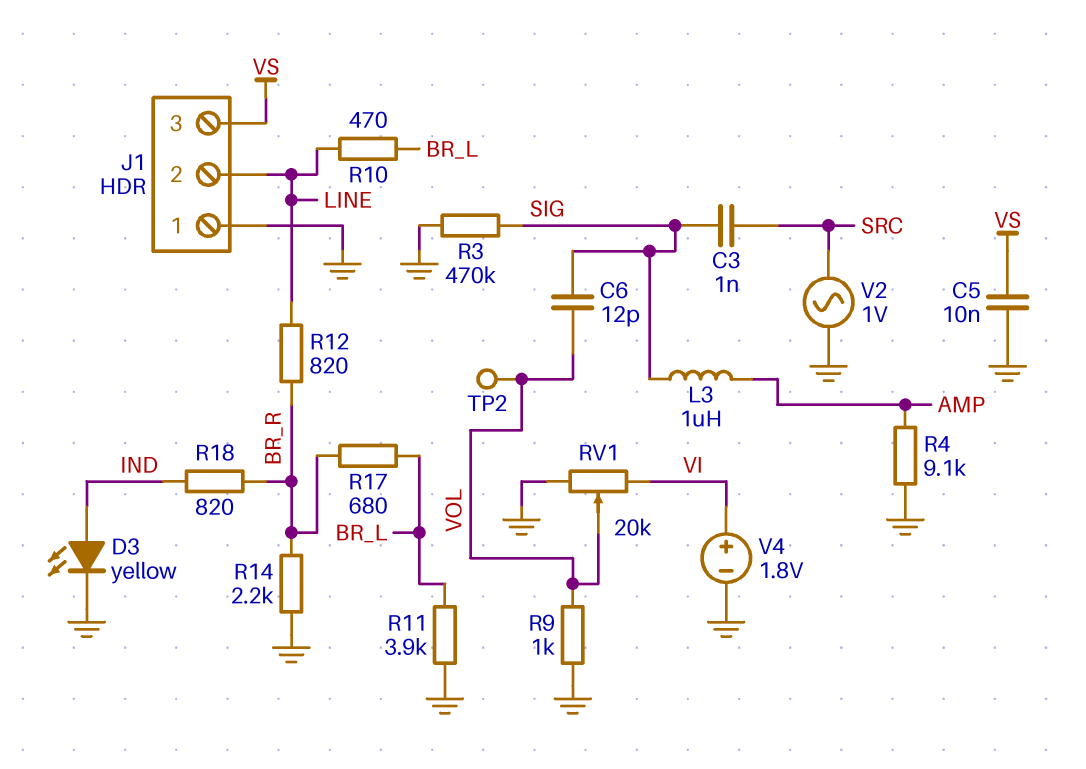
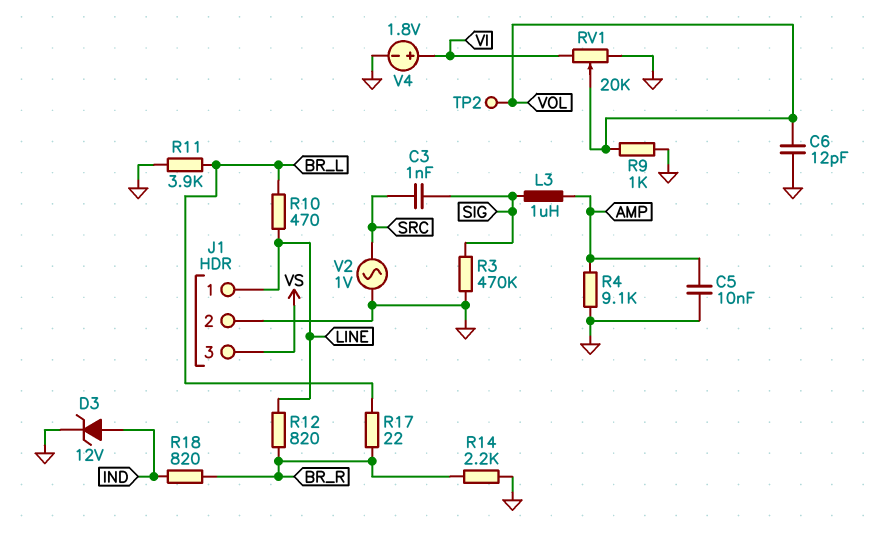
C5: 10nF (GND, VS) -> 10nF (AMP, GND)
C6: 12pF (SIG, VOL) -> 12pF (GND, VOL)
D3: LED yellow (A IND, K GND) -> zener 12V (A IND, K GND)
J1 pin 1: GND -> LINE
J1 pin 2: LINE -> GND
R17: 680 (BR_L, BR_R) -> 22 (BR_L, BR_R)

